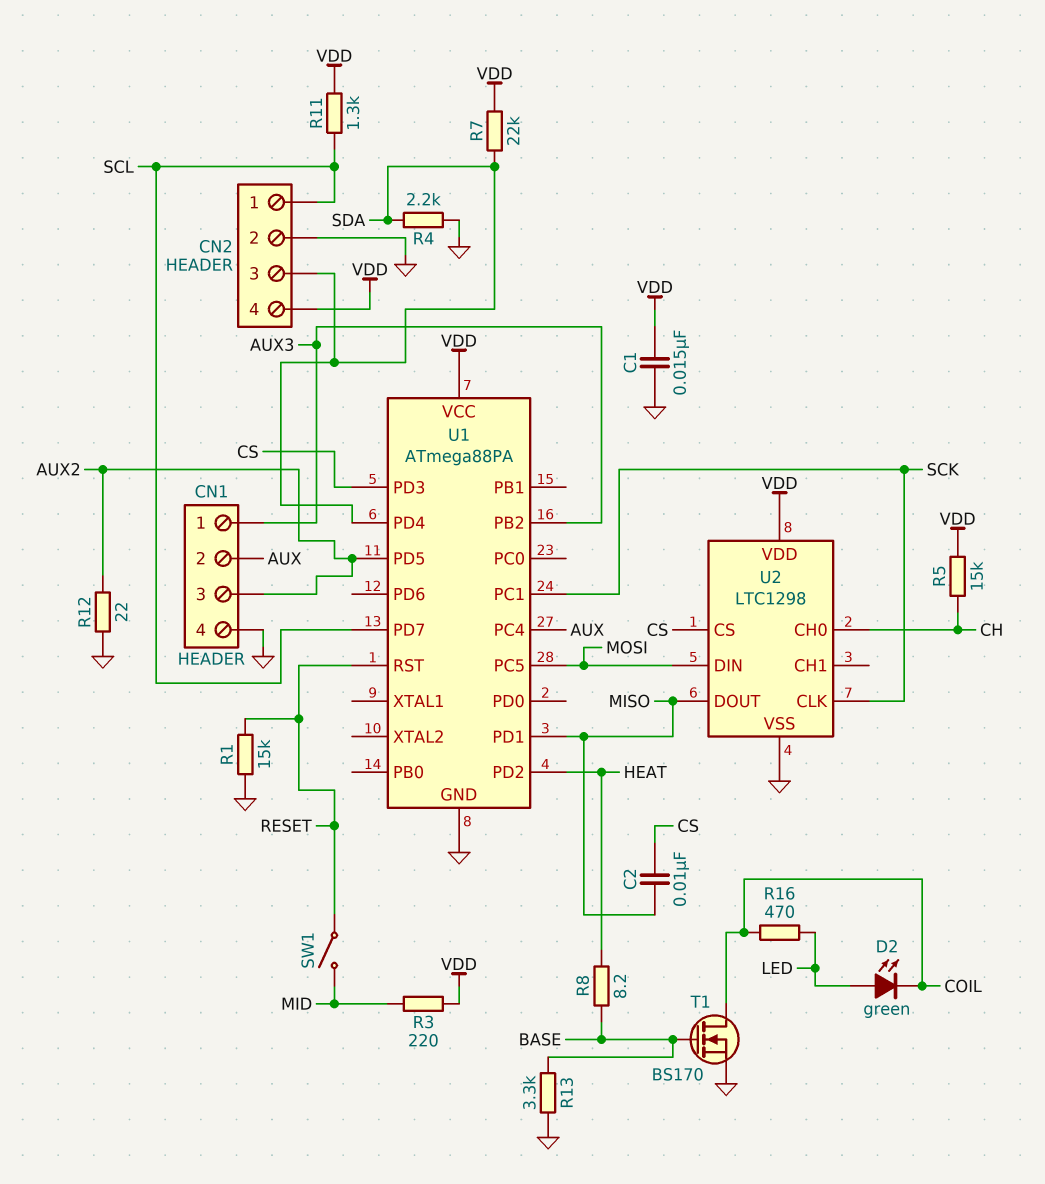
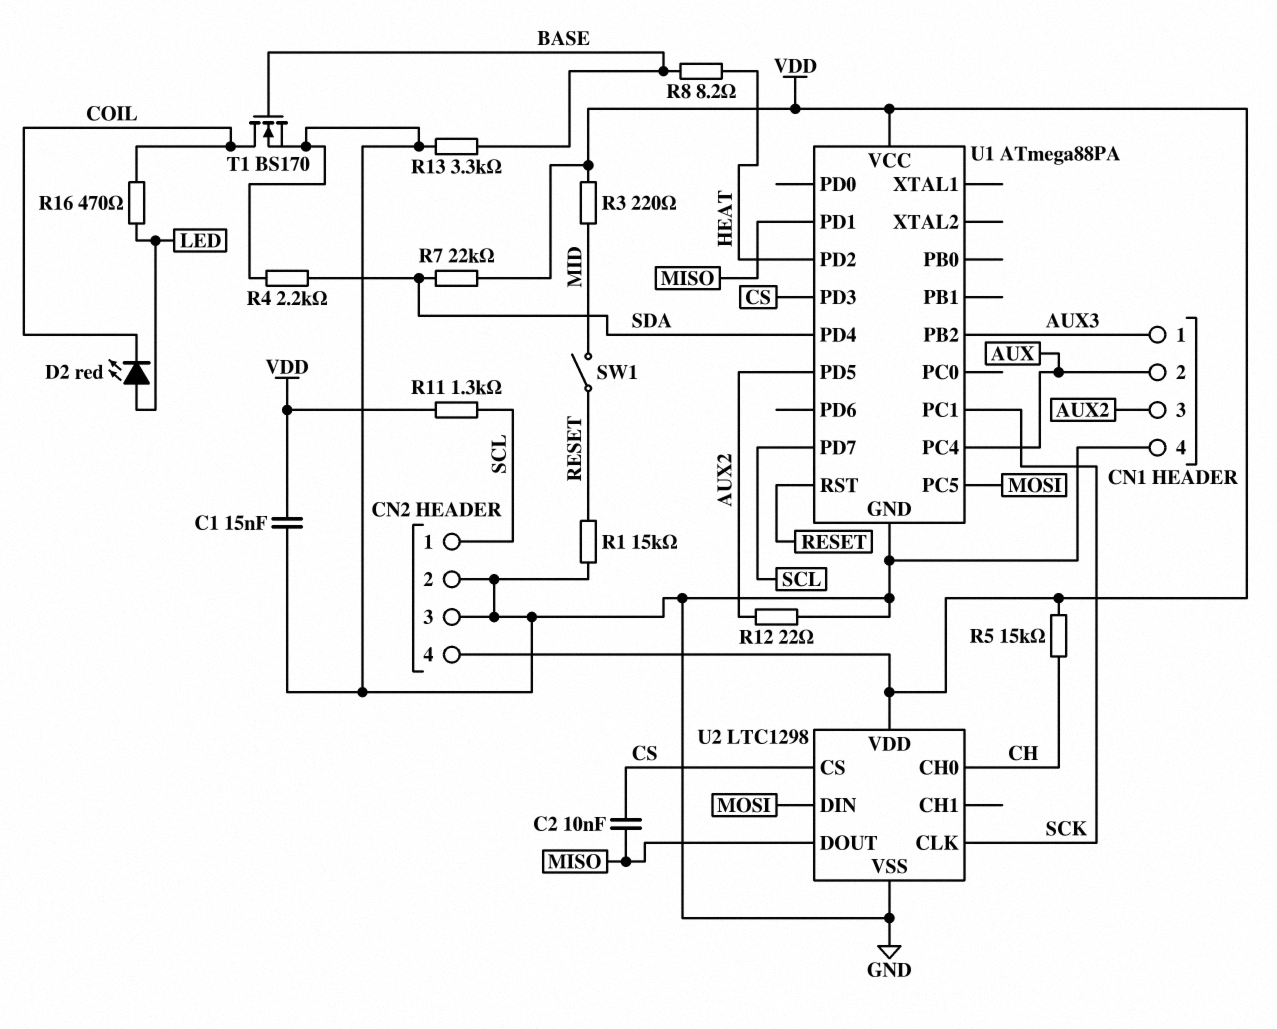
CN2 pin 3: SDA -> GND
D2: LED green (A LED, K COIL) -> LED red (A LED, K COIL)

